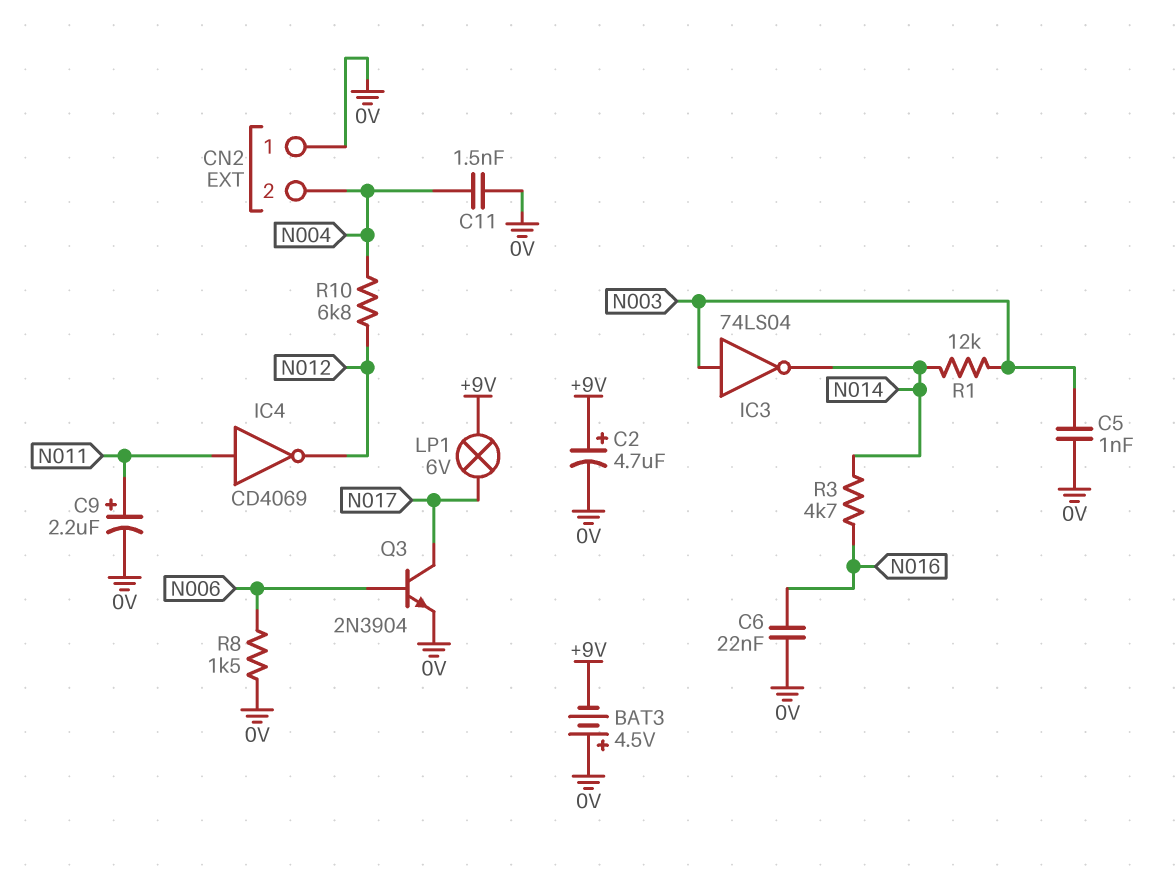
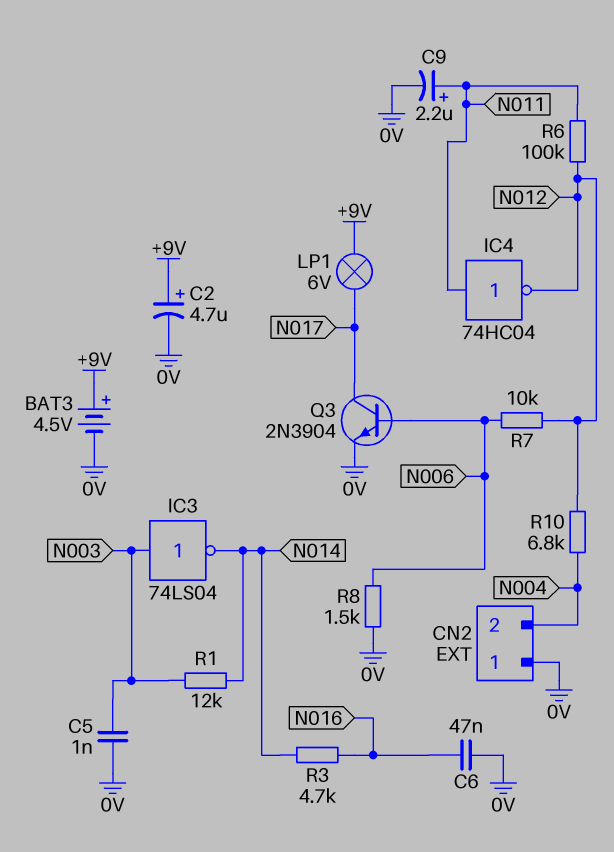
BAT3: 4.5V (plus 0V, minus +9V) -> 4.5V (plus +9V, minus 0V)
C6: 22nF (0V, N016) -> 47nF (0V, N016)
C11: 1.5nF (0V, N004) -> none
IC4: NOT CD4069 (in N011, out N012) -> NOT 74HC04 (in N011, out N012)
R6: none -> 100k (N011, N012)
R7: none -> 10k (N006, N012)

